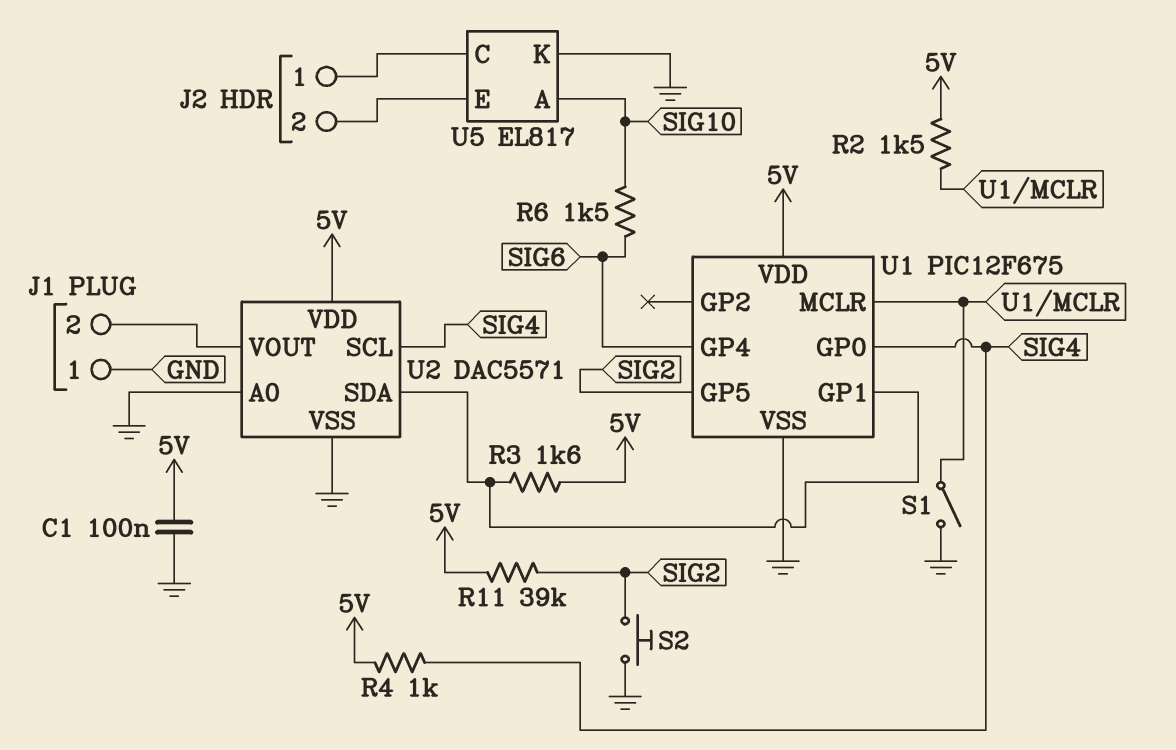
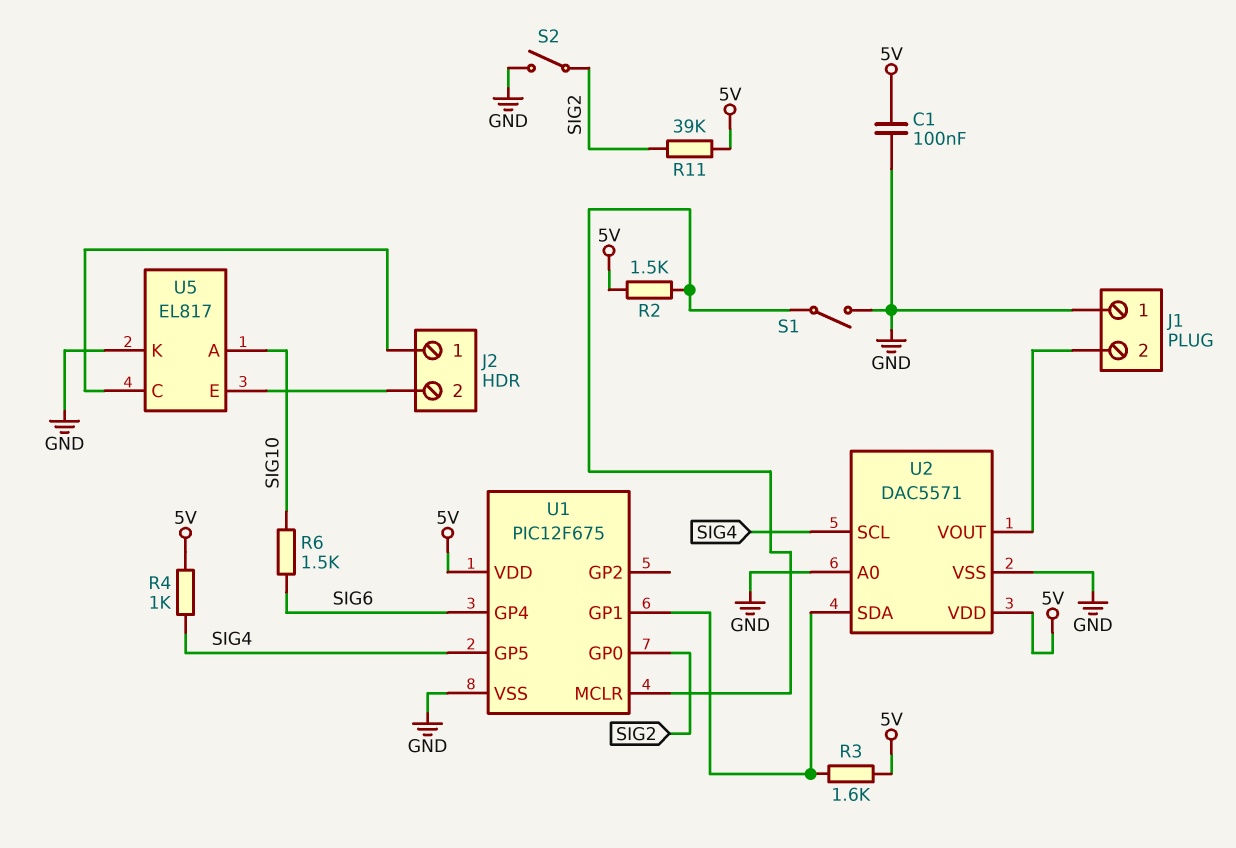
S2: button (GND, SIG2) -> switch (GND, SIG2)
U1 pin GP0: SIG4 -> SIG2
U1 pin GP5: SIG2 -> SIG4

